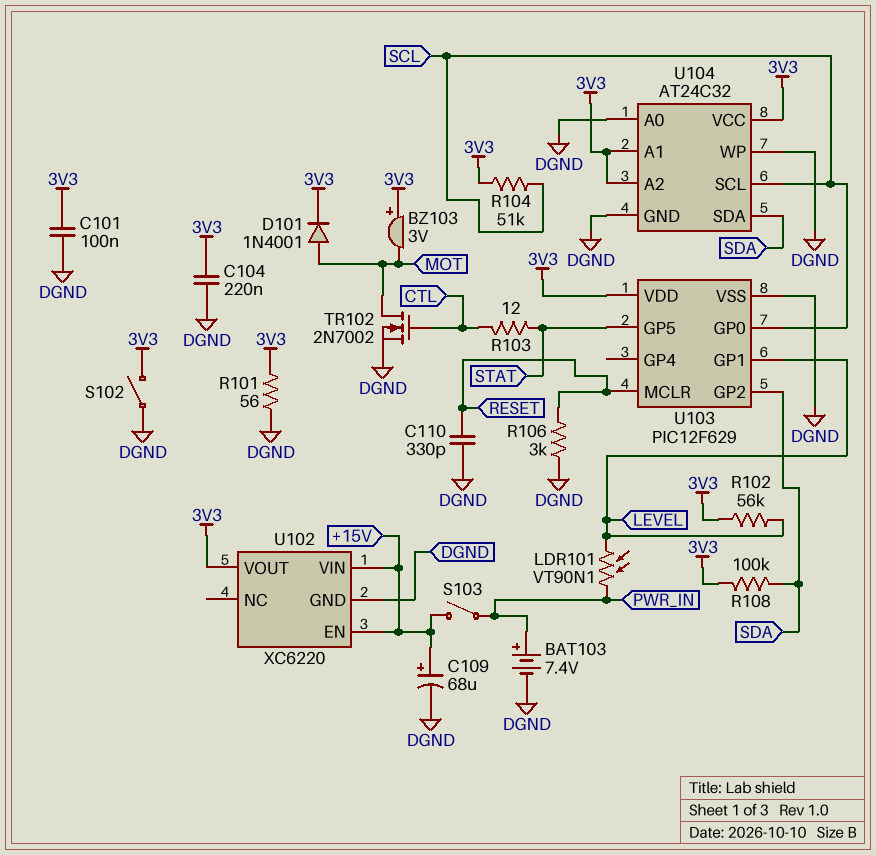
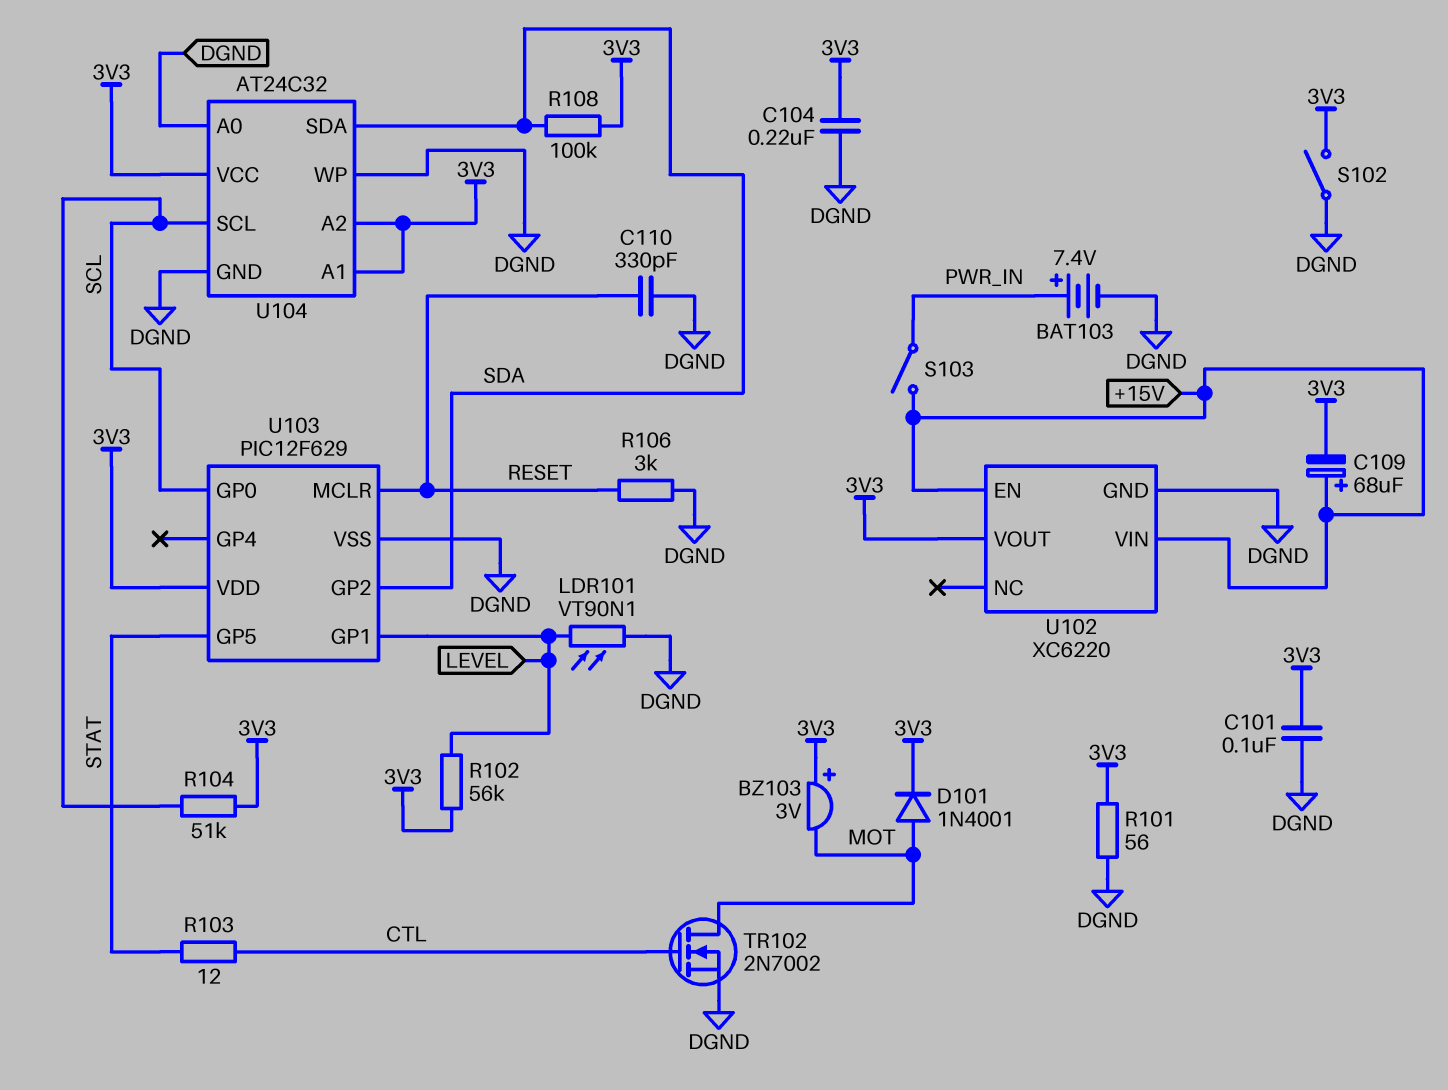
C109: 68uF (plus +15V, minus DGND) -> 68uF (plus +15V, minus 3V3)
LDR101: VT90N1 (LEVEL, PWR_IN) -> VT90N1 (DGND, LEVEL)

